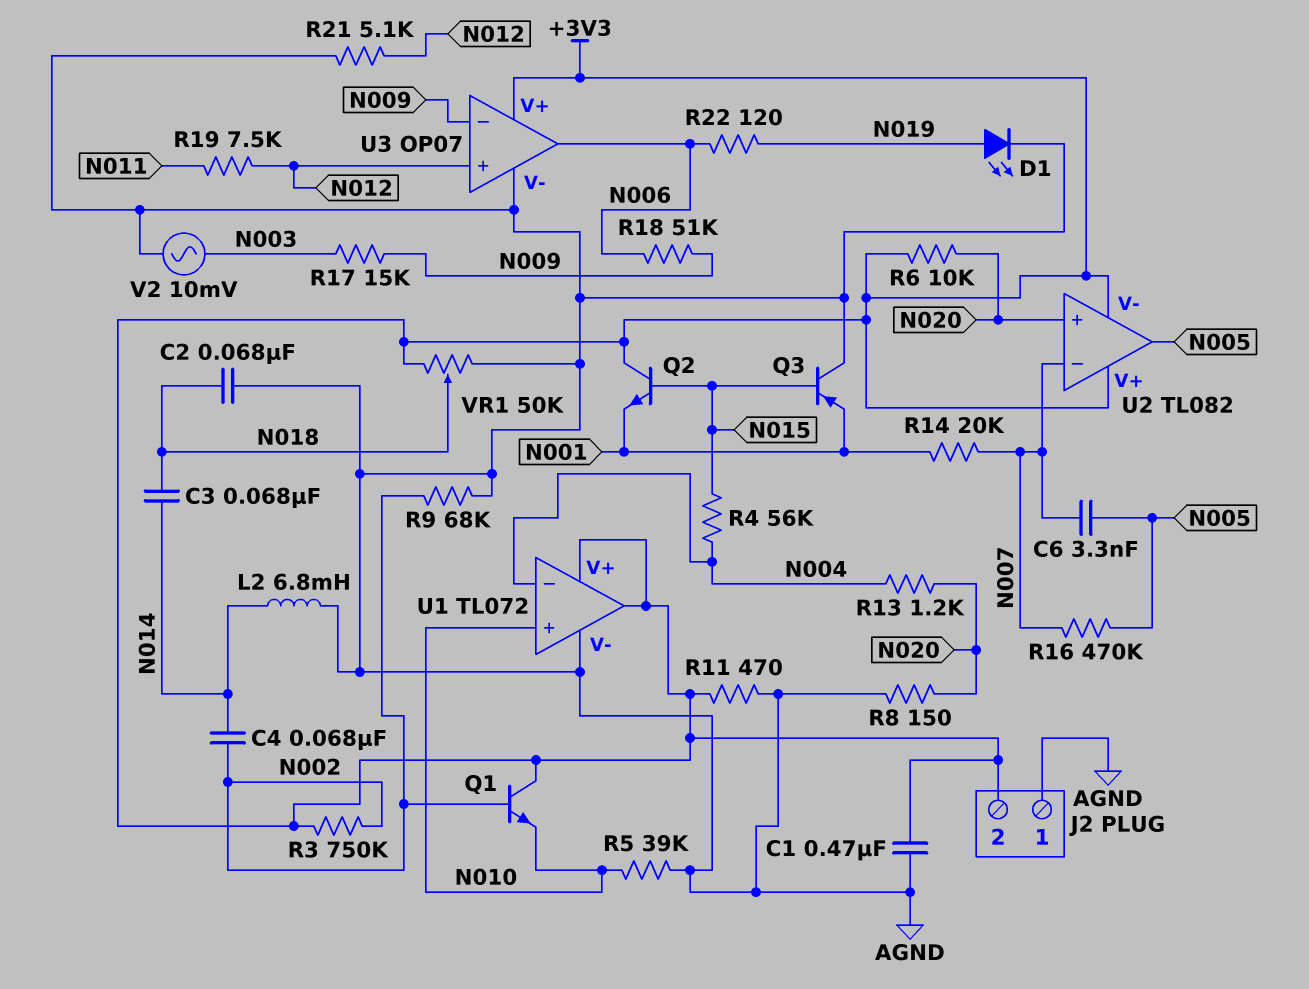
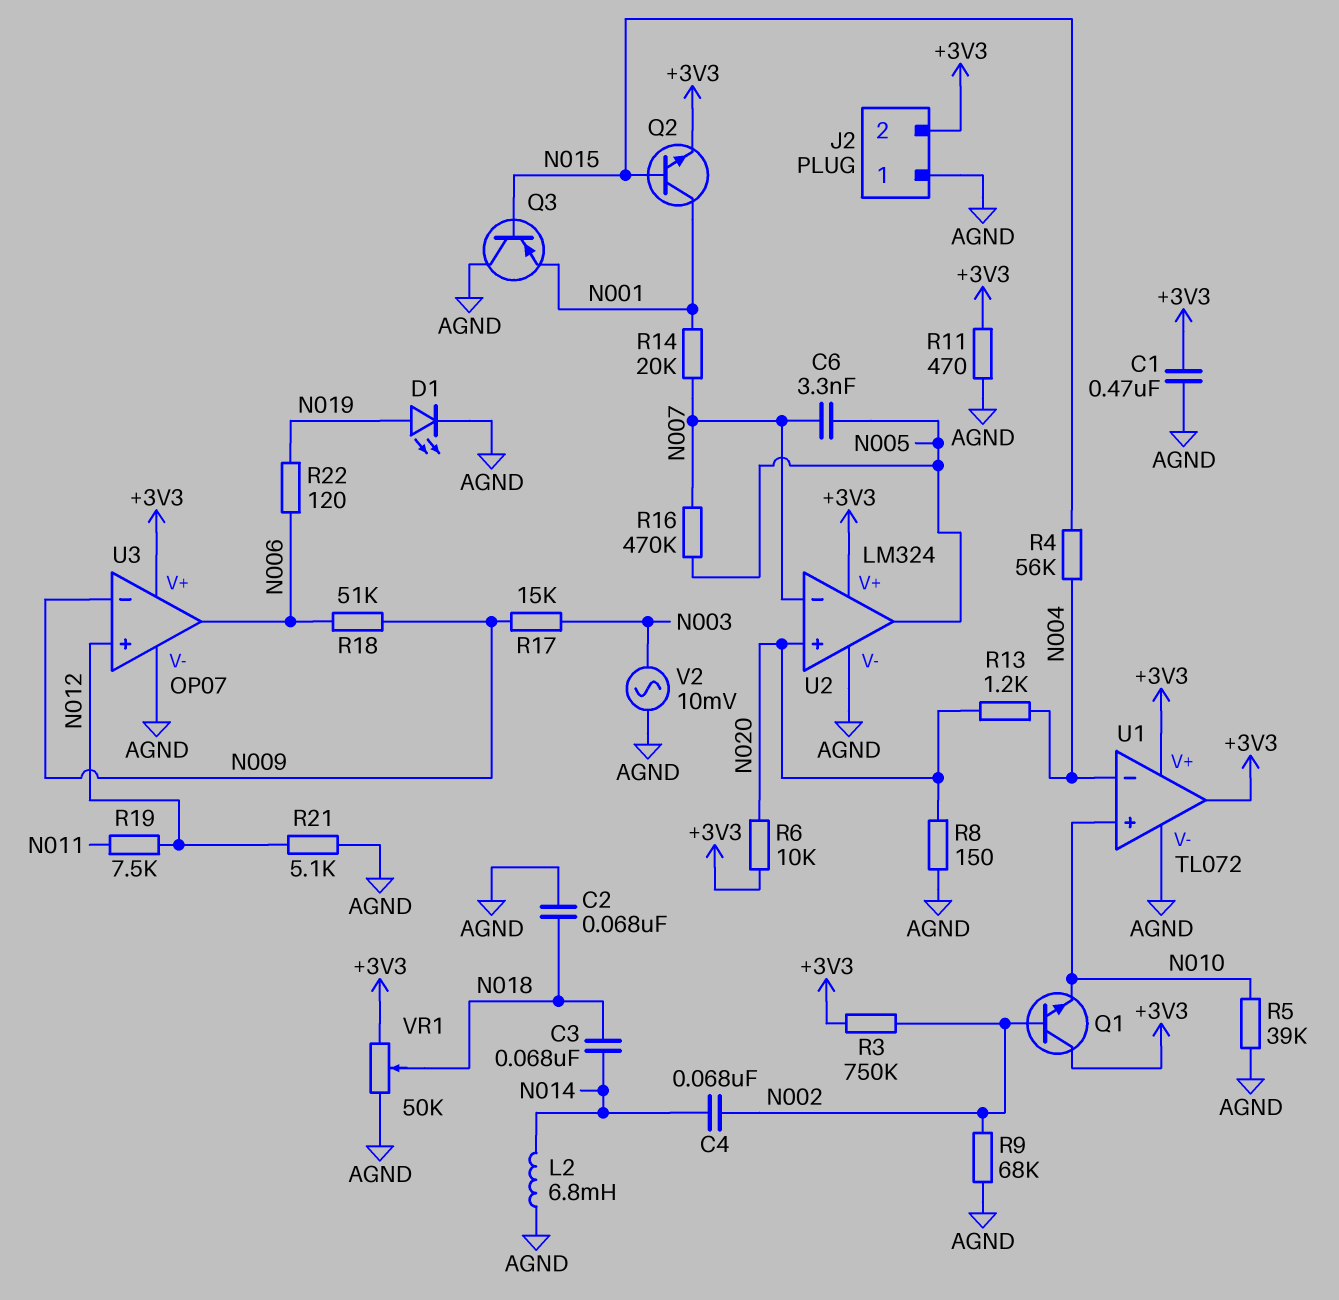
Q2: NPN (B N015, C +3V3, E N001) -> NPN (B N015, C N001, E +3V3)
U2: TL082 -> LM324
U2 pin V-: +3V3 -> AGND

